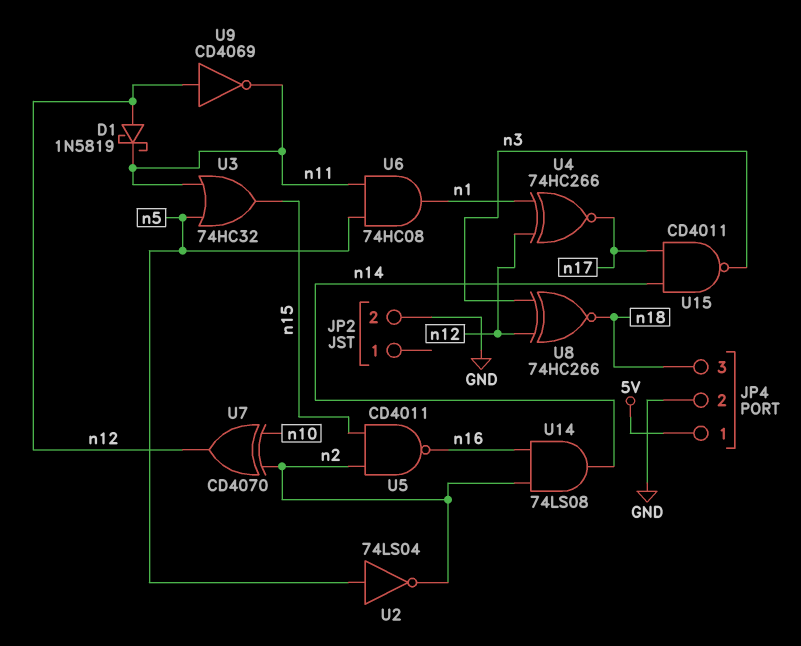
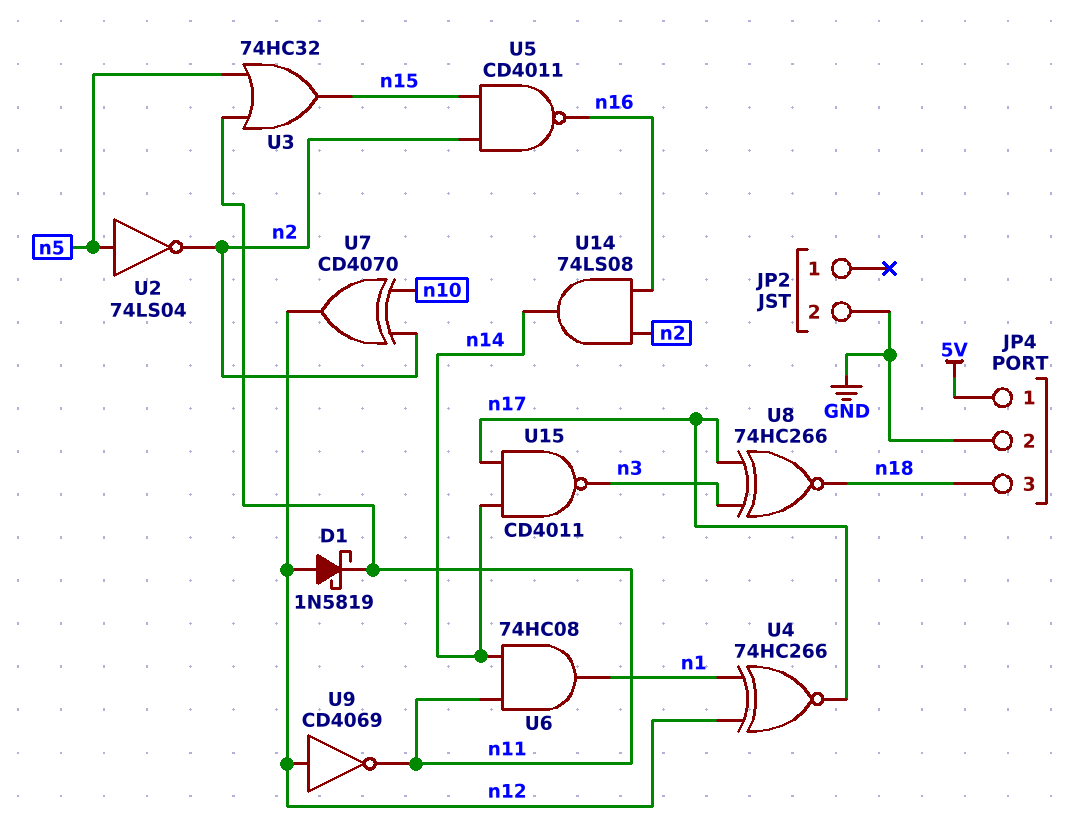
U6: AND 74HC08 (in n5, in n11, out n1) -> AND 74HC08 (in n11, in n14, out n1)
U8: XNOR 74HC266 (in n3, in n12, out n18) -> XNOR 74HC266 (in n3, in n17, out n18)

